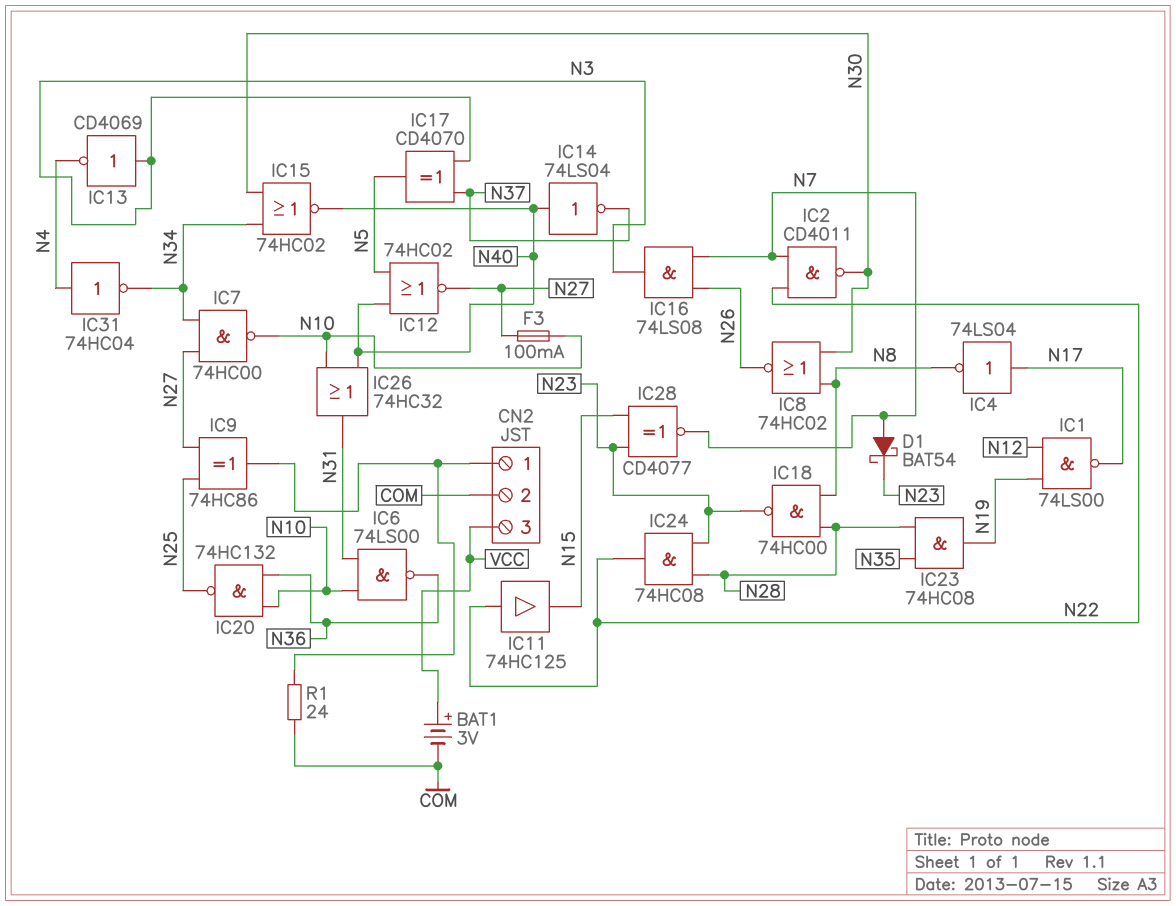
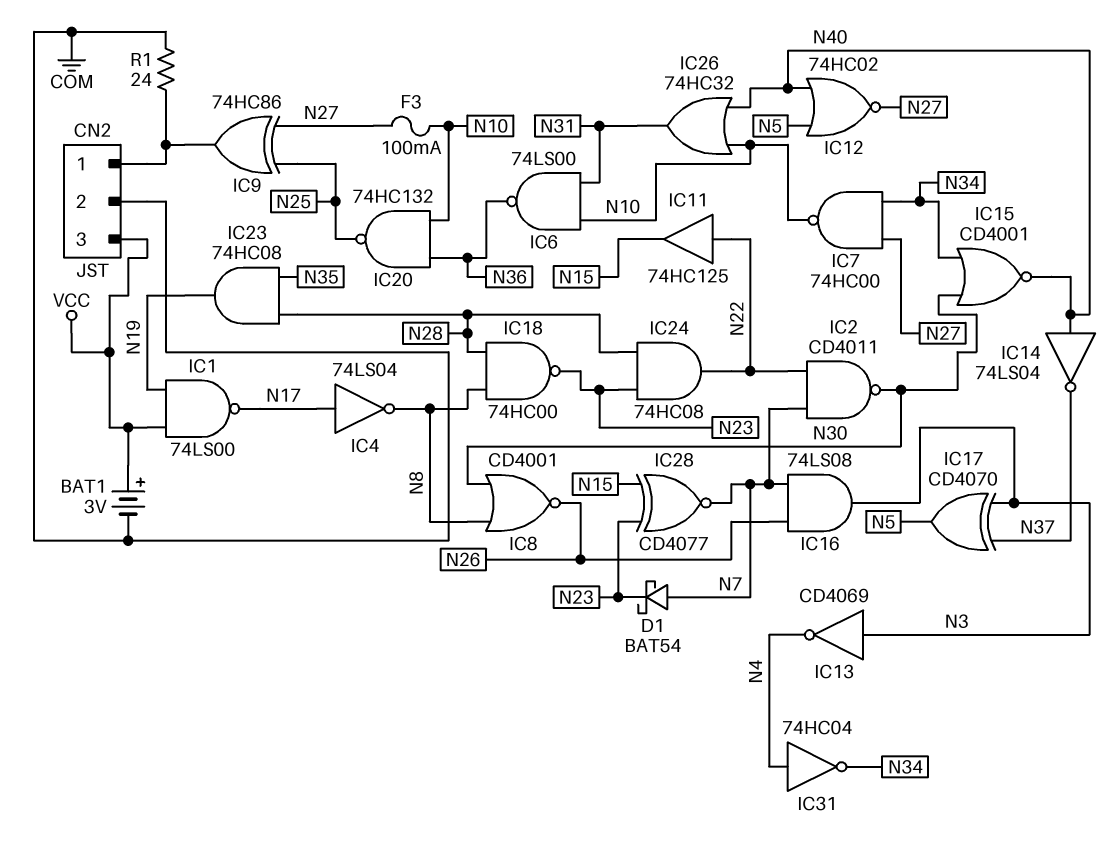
IC1: NAND 74LS00 (in N12, in N19, out N17) -> NAND 74LS00 (in N19, in VCC, out N17)
IC8: NOR 74HC02 (in N8, in N30, out N26) -> NOR CD4001 (in N8, in N30, out N26)
IC15: NOR 74HC02 (in N30, in N34, out N40) -> NOR CD4001 (in N30, in N34, out N40)

